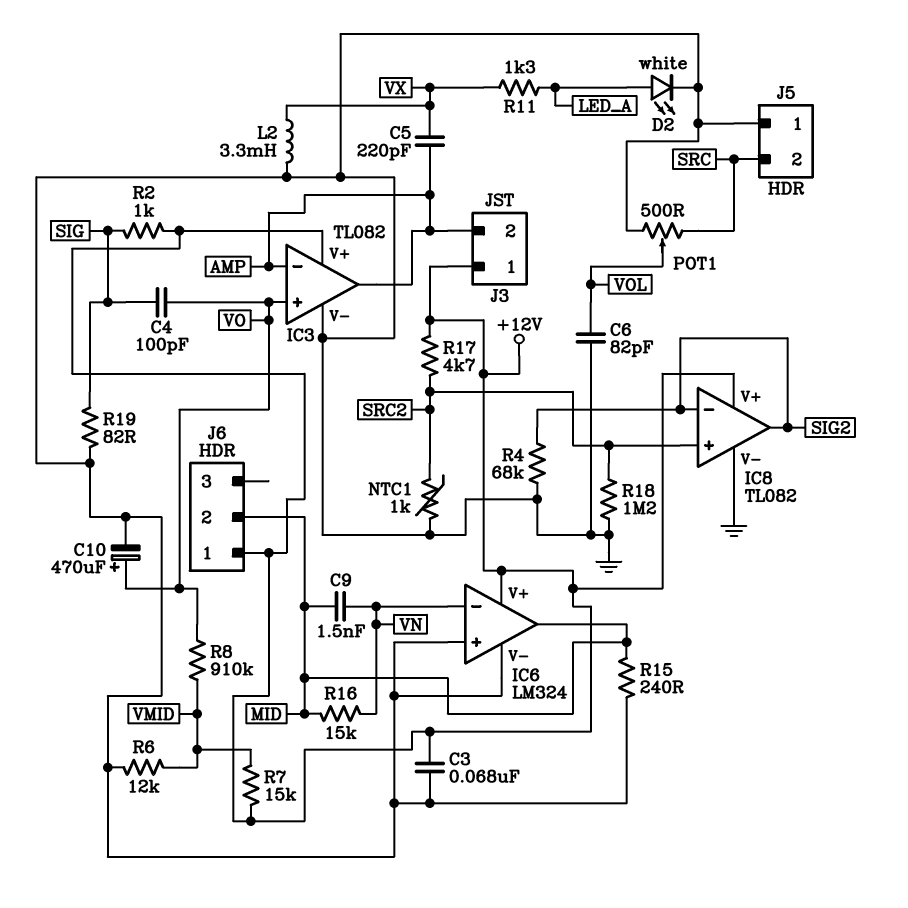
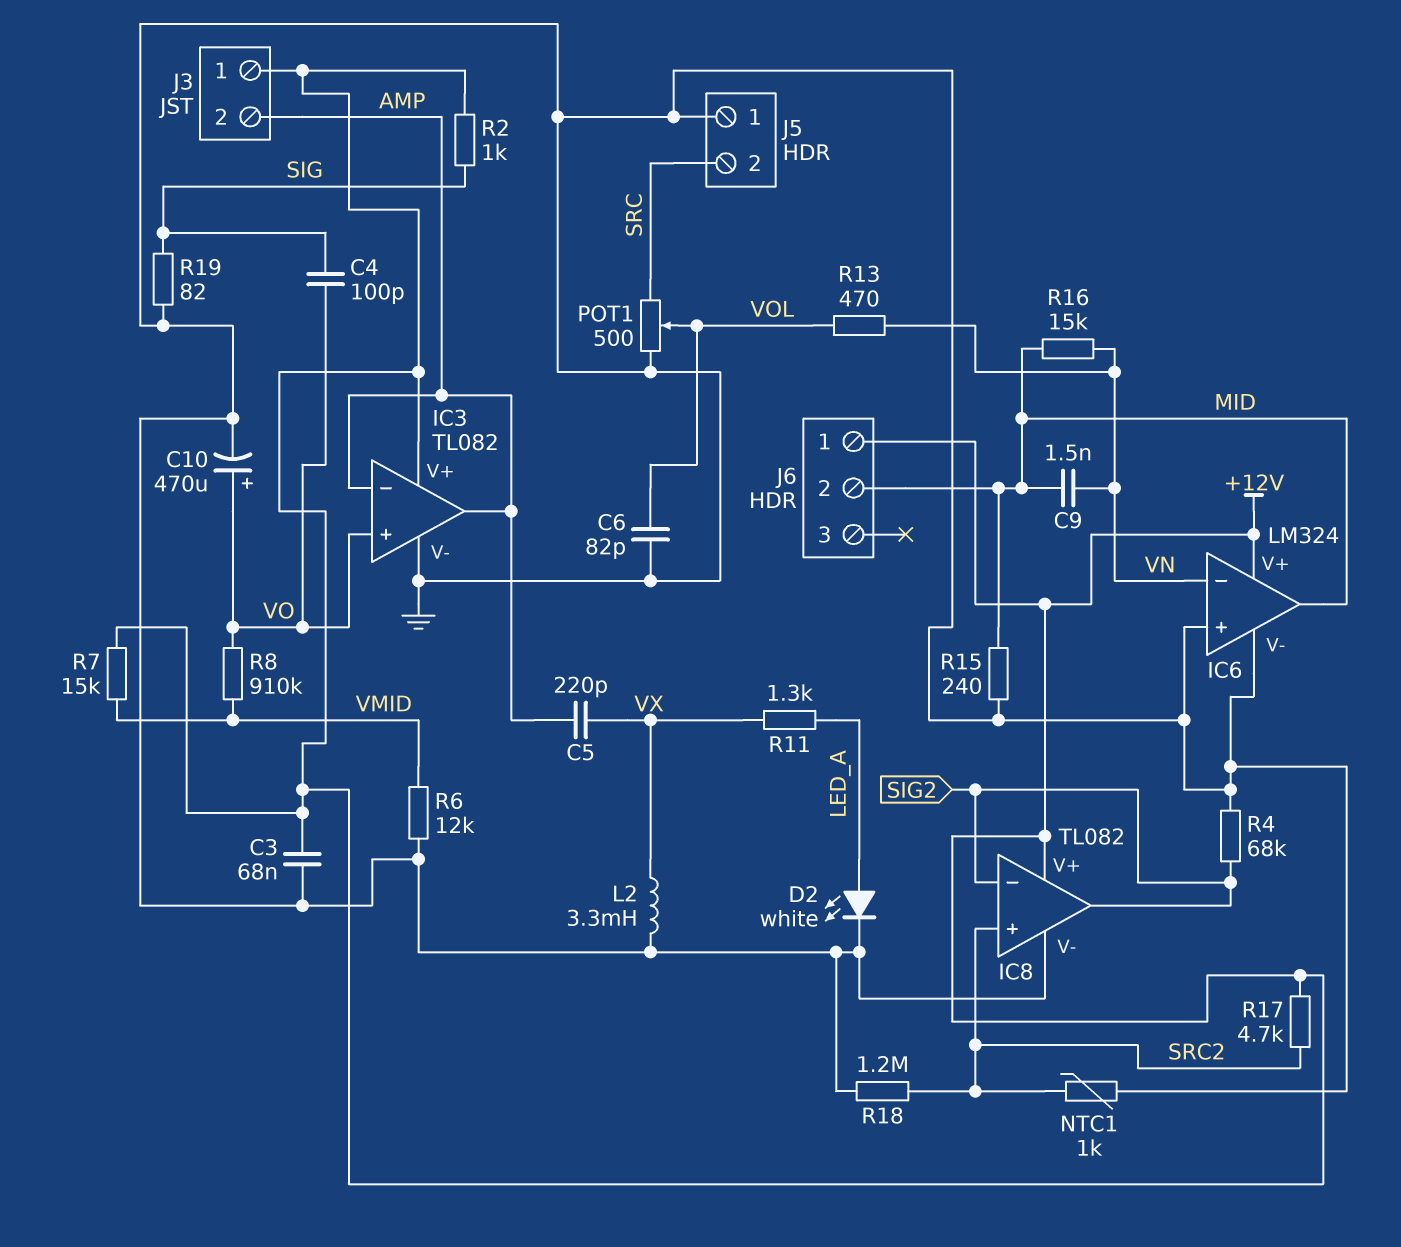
R13: none -> 470 (VN, VOL)

